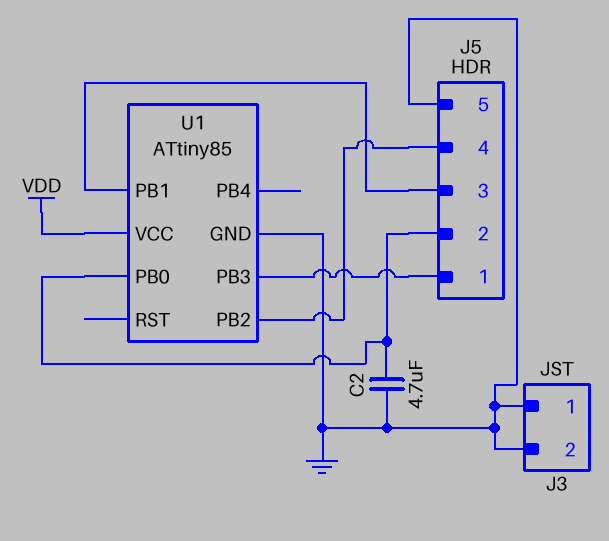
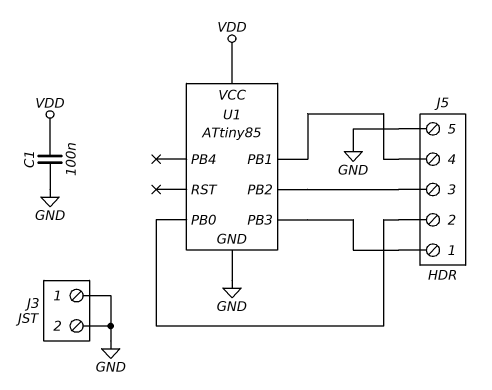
C1: none -> 100nF (GND, VDD)
C2: 4.7uF (GND, J5/2) -> none
U1 pin PB1: J5/3 -> J5/4
U1 pin PB2: J5/4 -> J5/3

